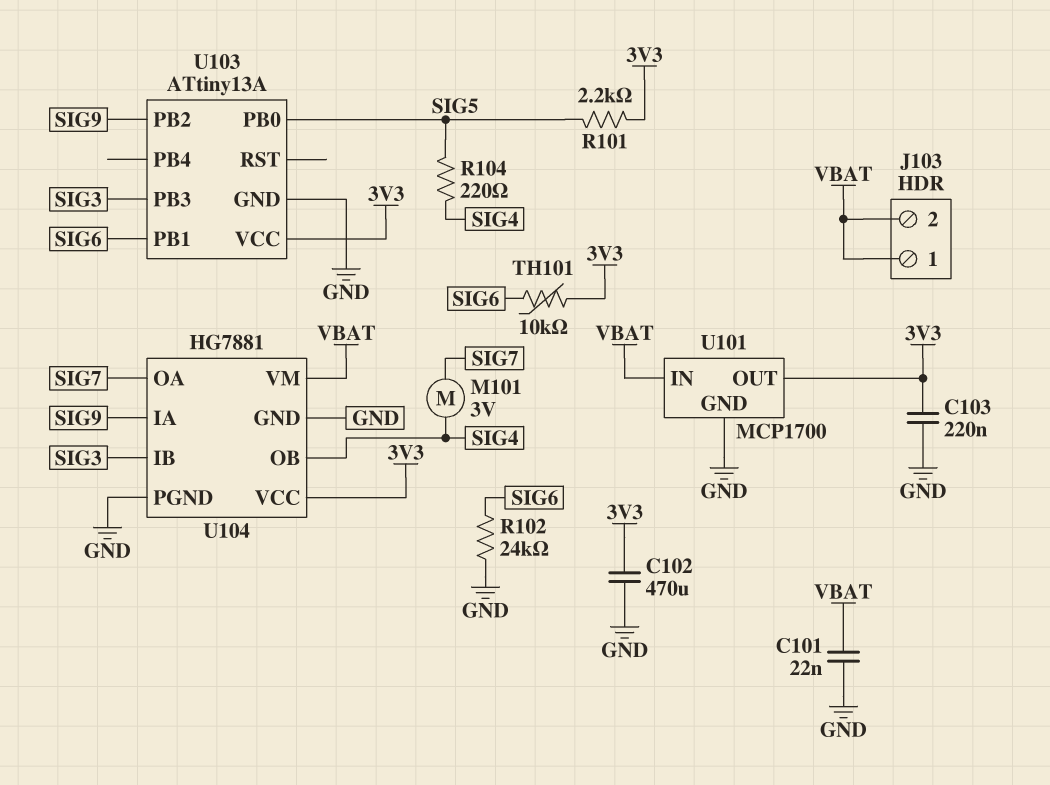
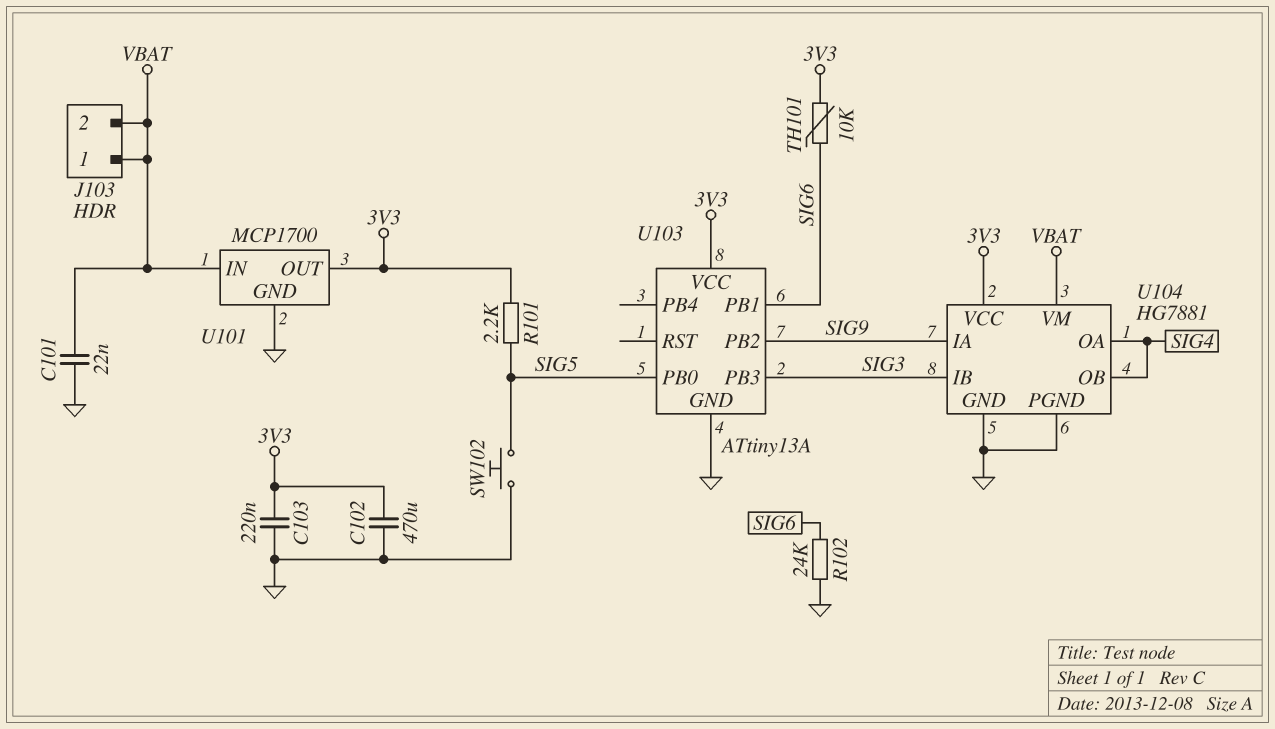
M101: motor 3V (SIG4, SIG7) -> none
R104: 220 (SIG4, SIG5) -> none
SW102: none -> button (GND, SIG5)
U104 pin OA: SIG7 -> SIG4

